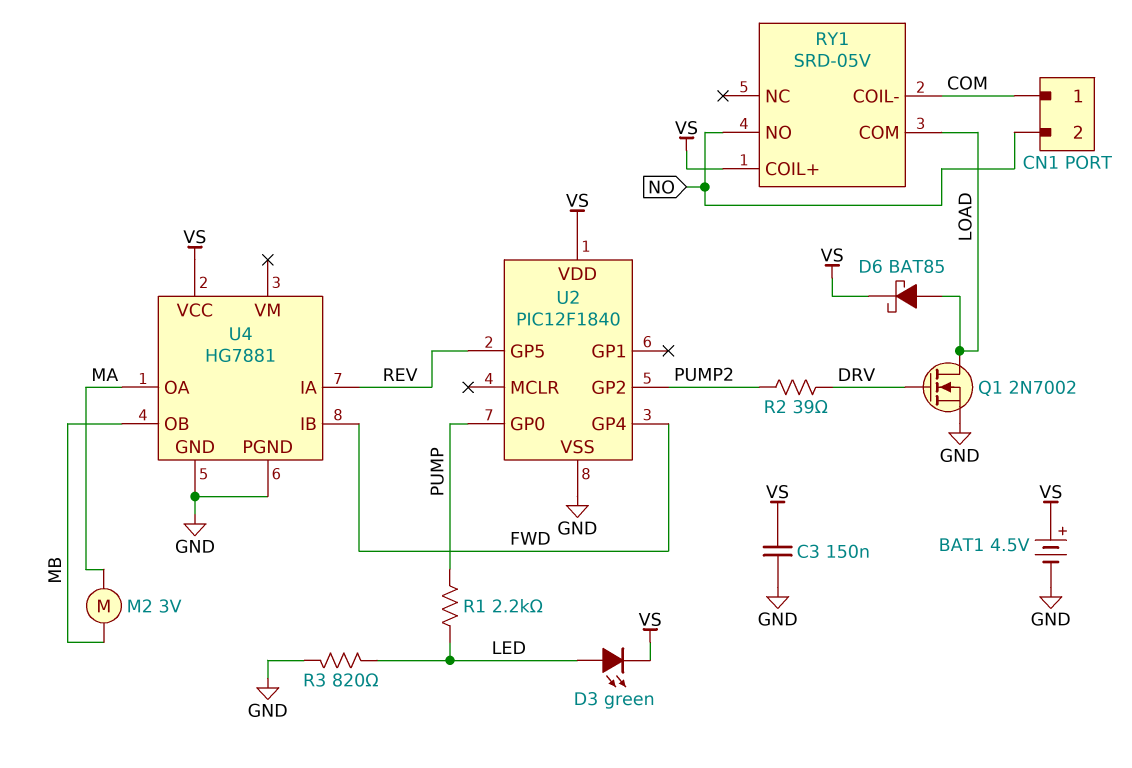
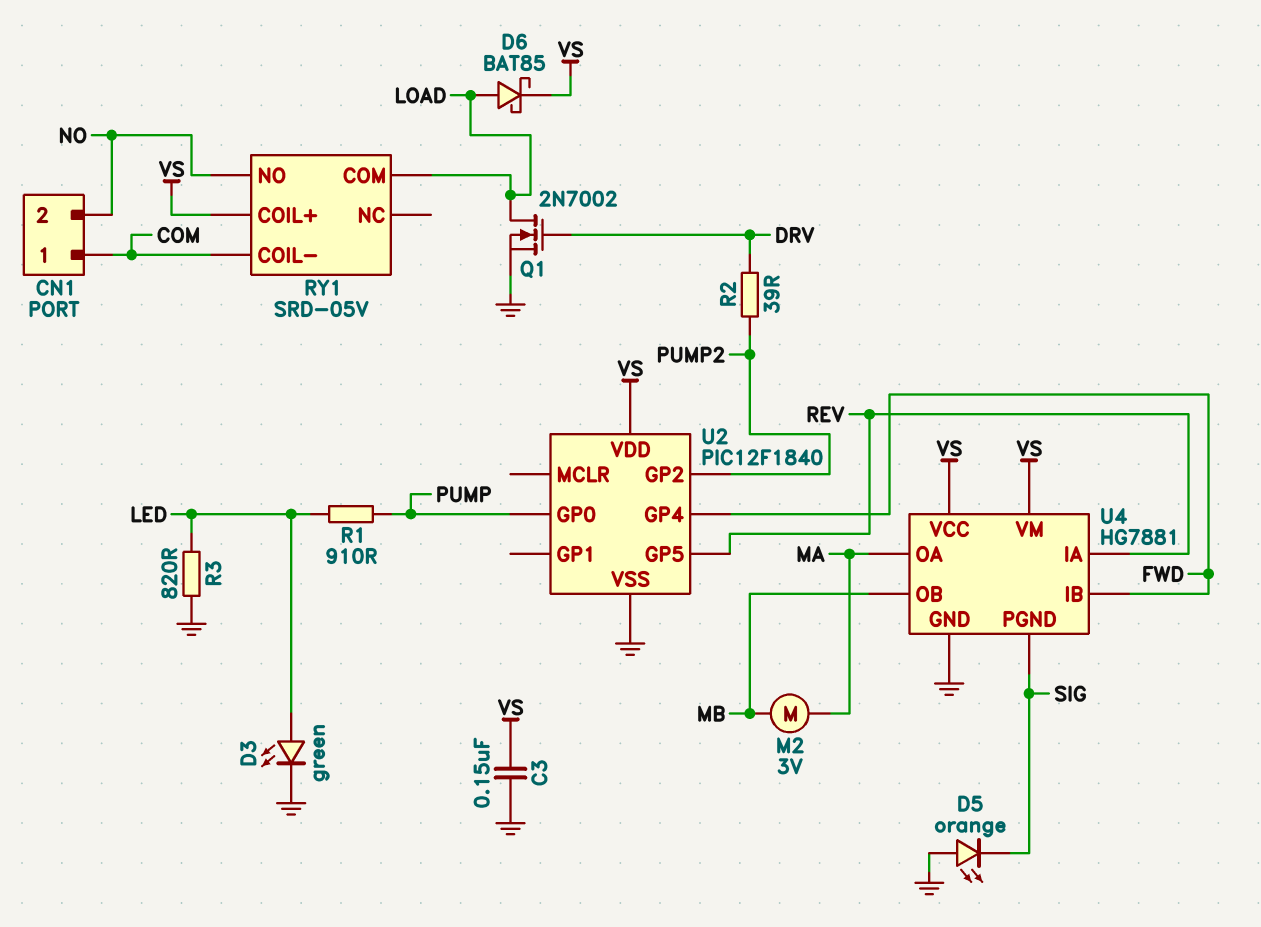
BAT1: 4.5V (plus VS, minus GND) -> none
D3: LED green (A LED, K VS) -> LED green (A LED, K GND)
D5: none -> LED orange (A GND, K SIG)
R1: 2.2k (LED, PUMP) -> 910 (LED, PUMP)
U4 pin PGND: GND -> SIG
U4 pin VM: none -> VS

